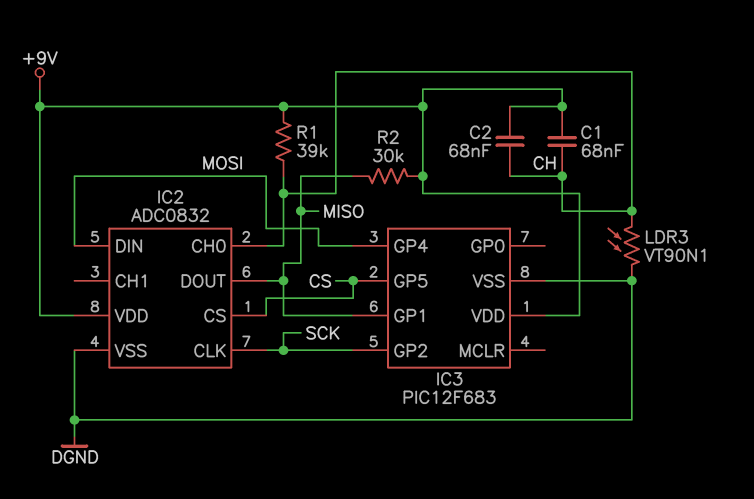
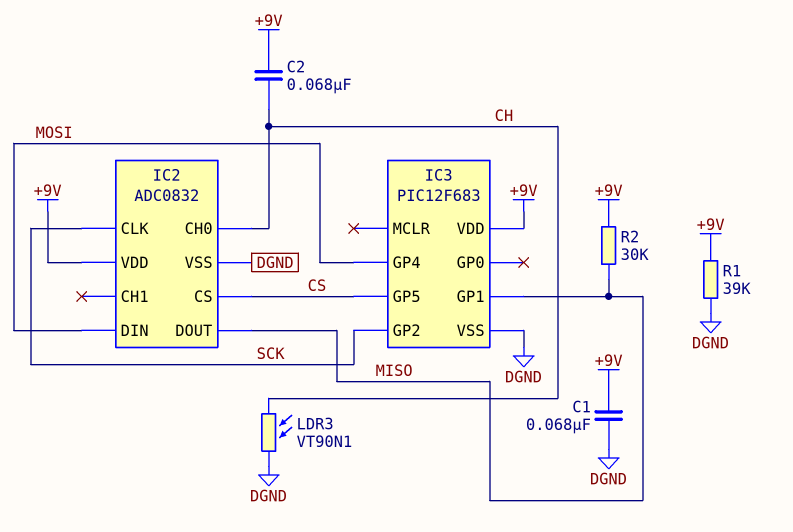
C1: 68nF (+9V, CH) -> 68nF (+9V, DGND)
R1: 39k (+9V, CH) -> 39k (+9V, DGND)

